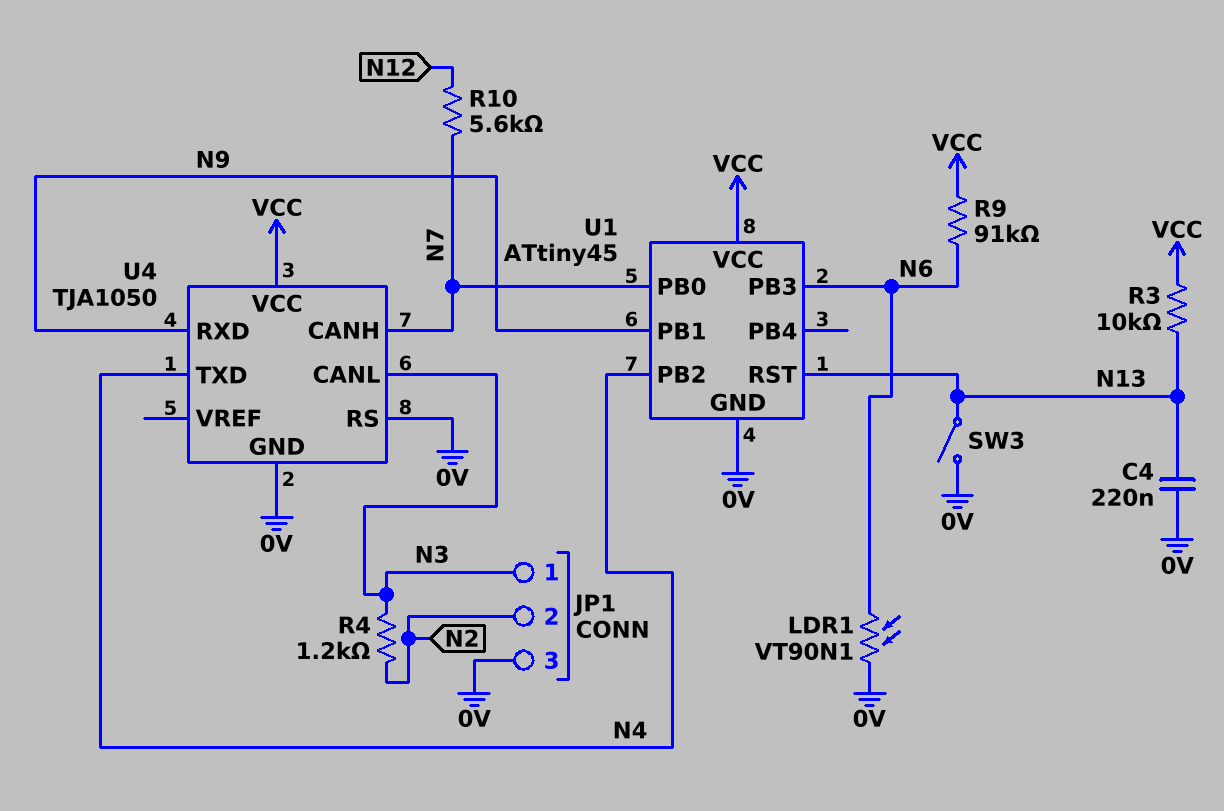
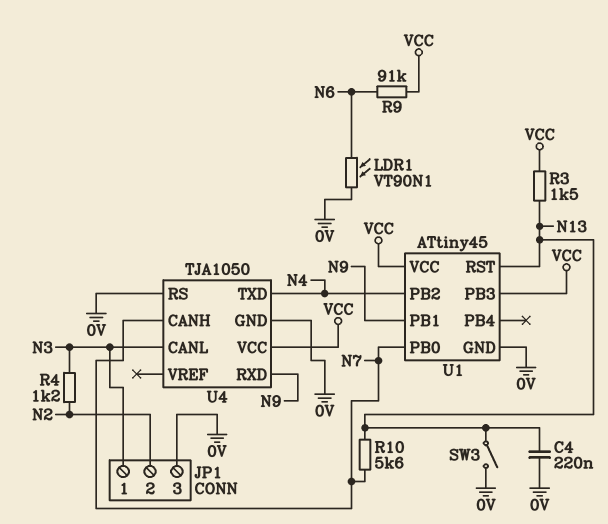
R3: 10k (N13, VCC) -> 1.5k (N13, VCC)
R10: 5.6k (N7, N12) -> 5.6k (N7, N13)
U1 pin PB3: N6 -> VCC

